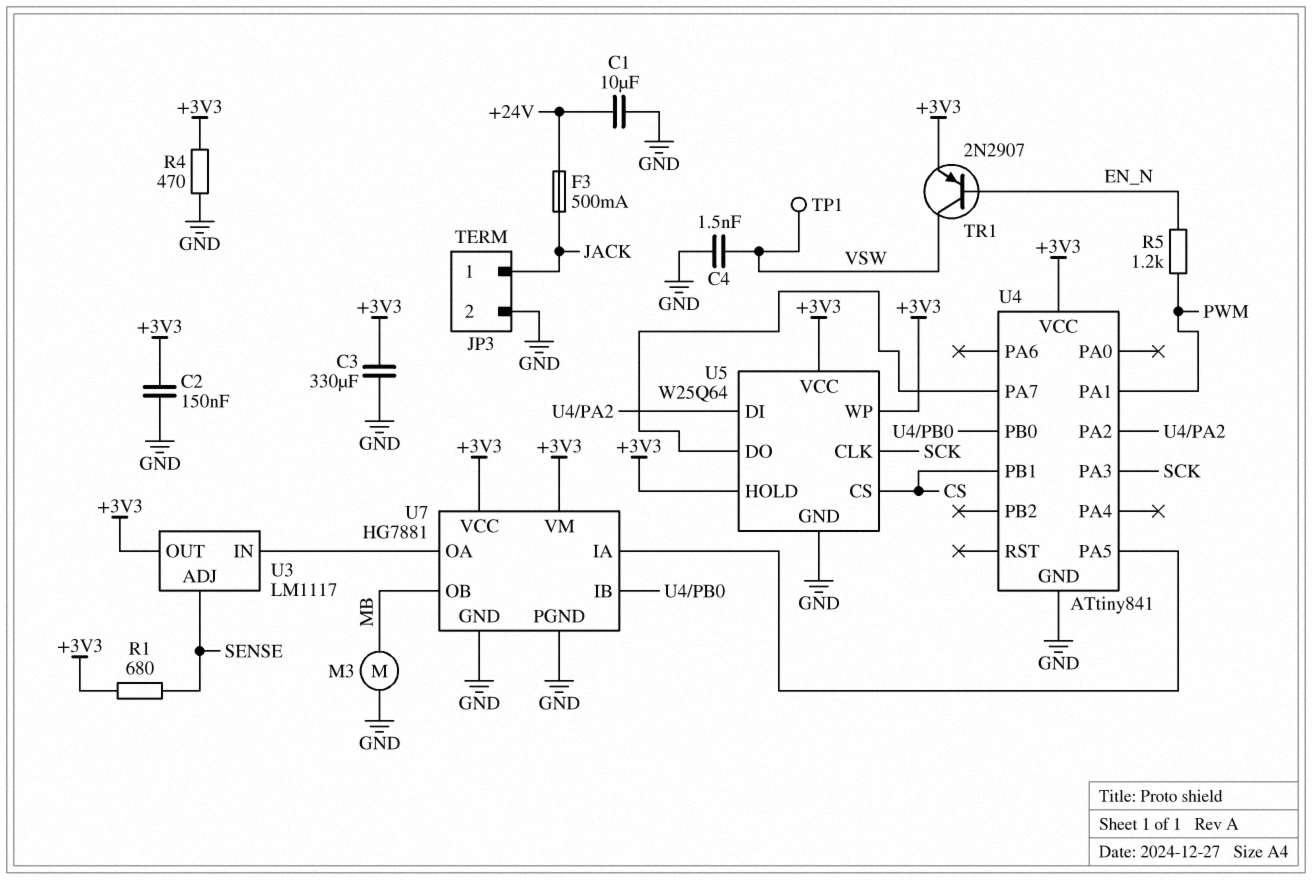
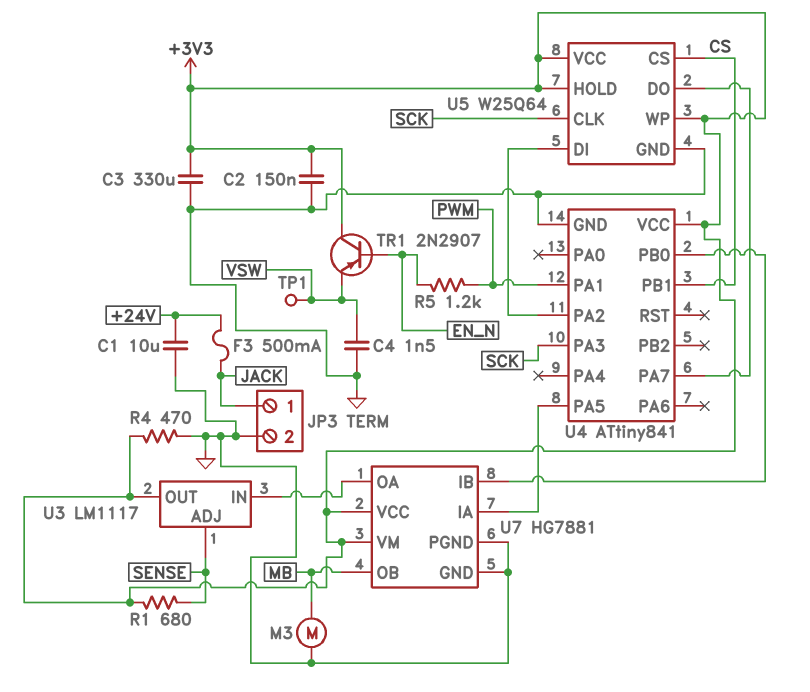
TR1: PNP 2N2907 (B EN_N, C VSW, E +3V3) -> PNP 2N2907 (B EN_N, C +3V3, E VSW)

